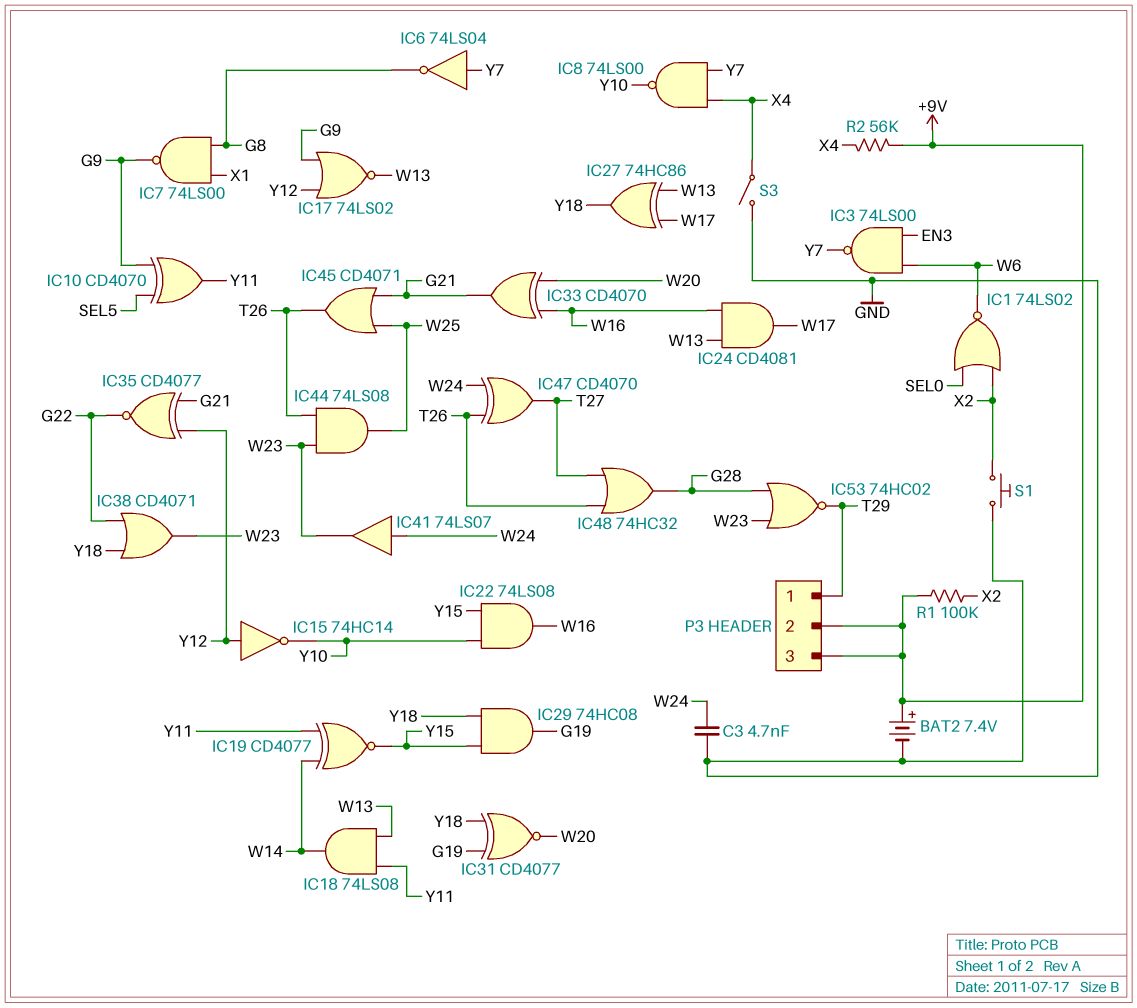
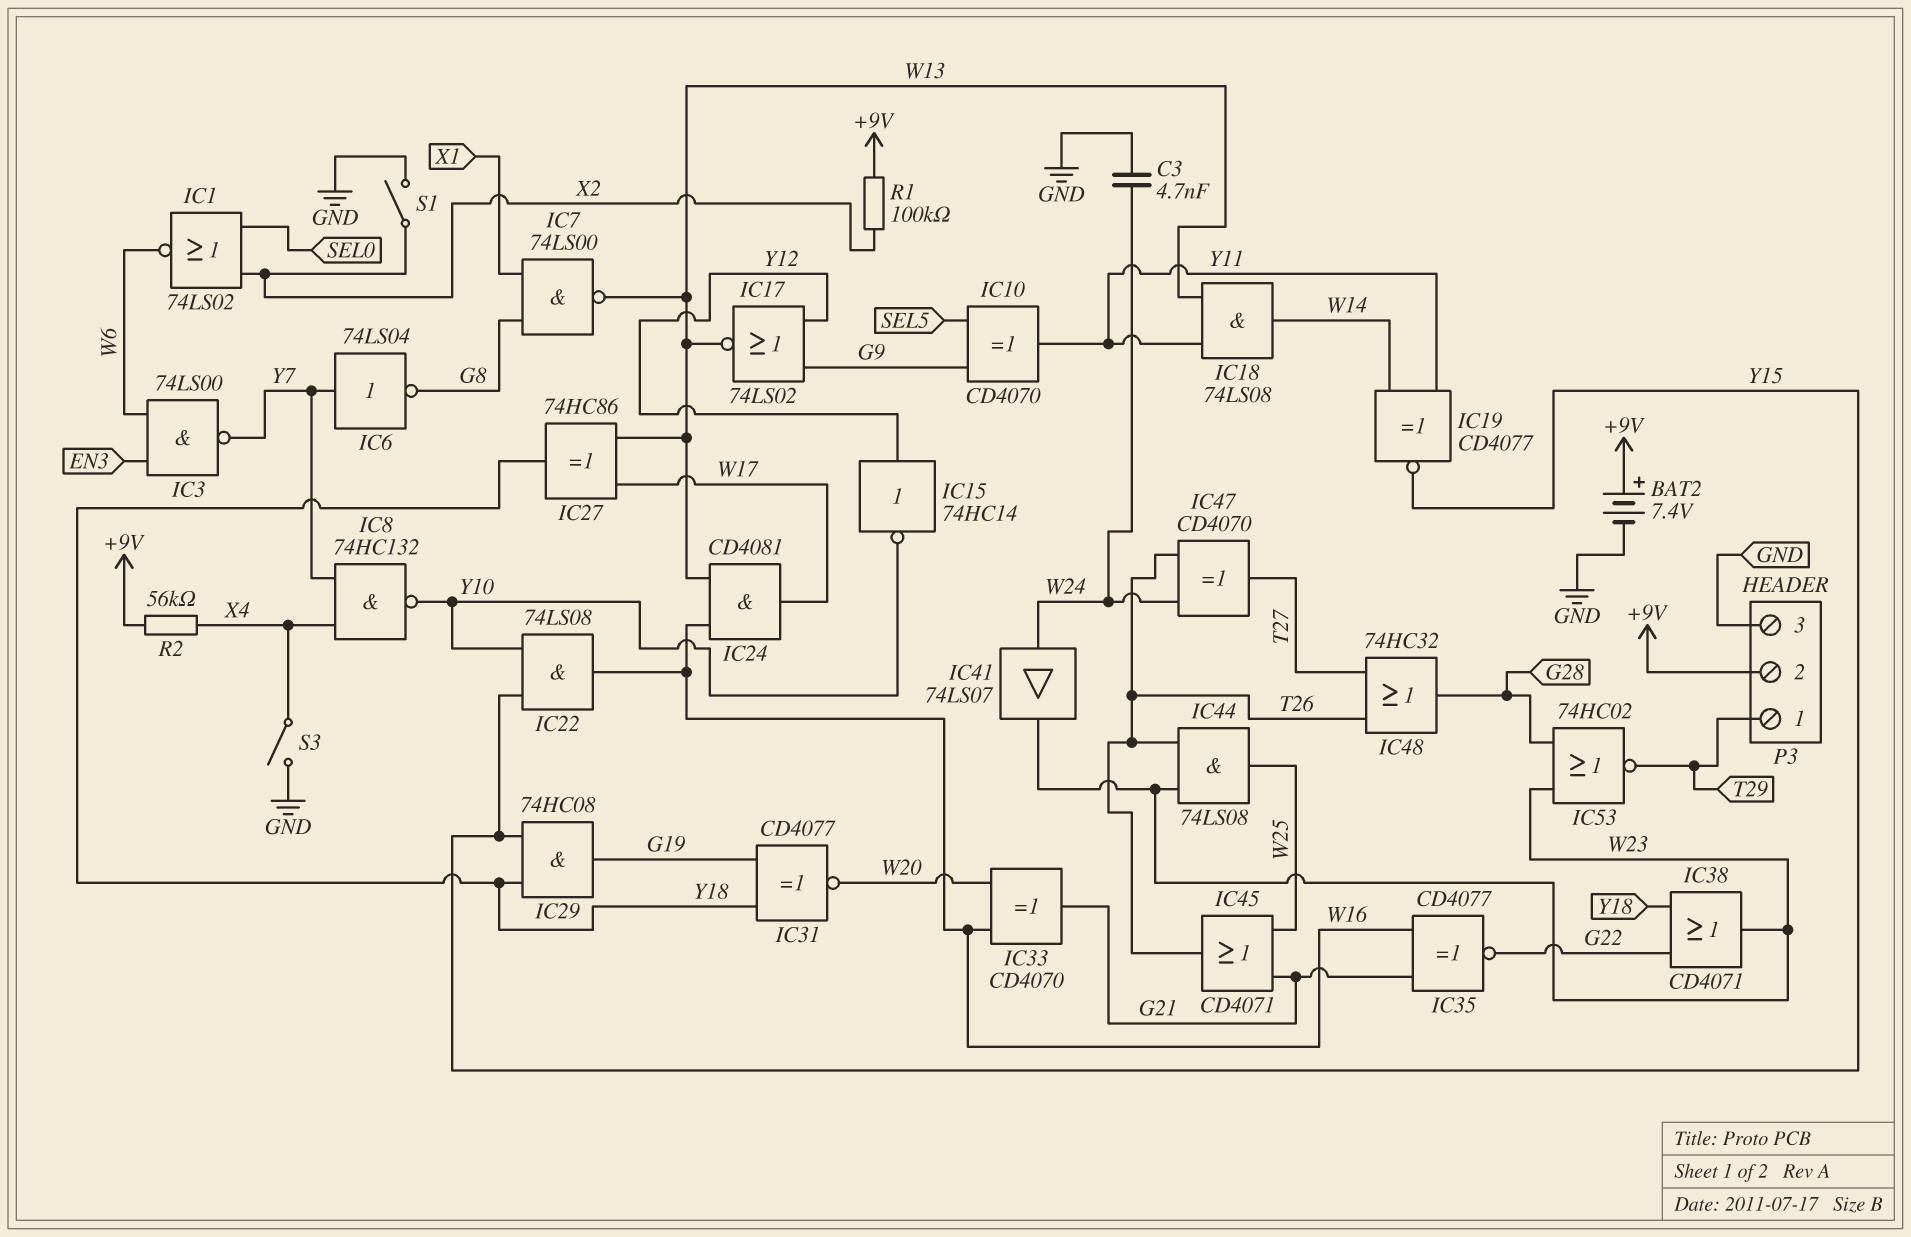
IC7: NAND 74LS00 (in G8, in X1, out G9) -> NAND 74LS00 (in G8, in X1, out W13)
IC8: NAND 74LS00 (in X4, in Y7, out Y10) -> NAND 74HC132 (in X4, in Y7, out Y10)
IC35: XNOR CD4077 (in G21, in Y12, out G22) -> XNOR CD4077 (in G21, in W16, out G22)
P3 pin 3: +9V -> GND
S1: button (GND, X2) -> switch (GND, X2)

